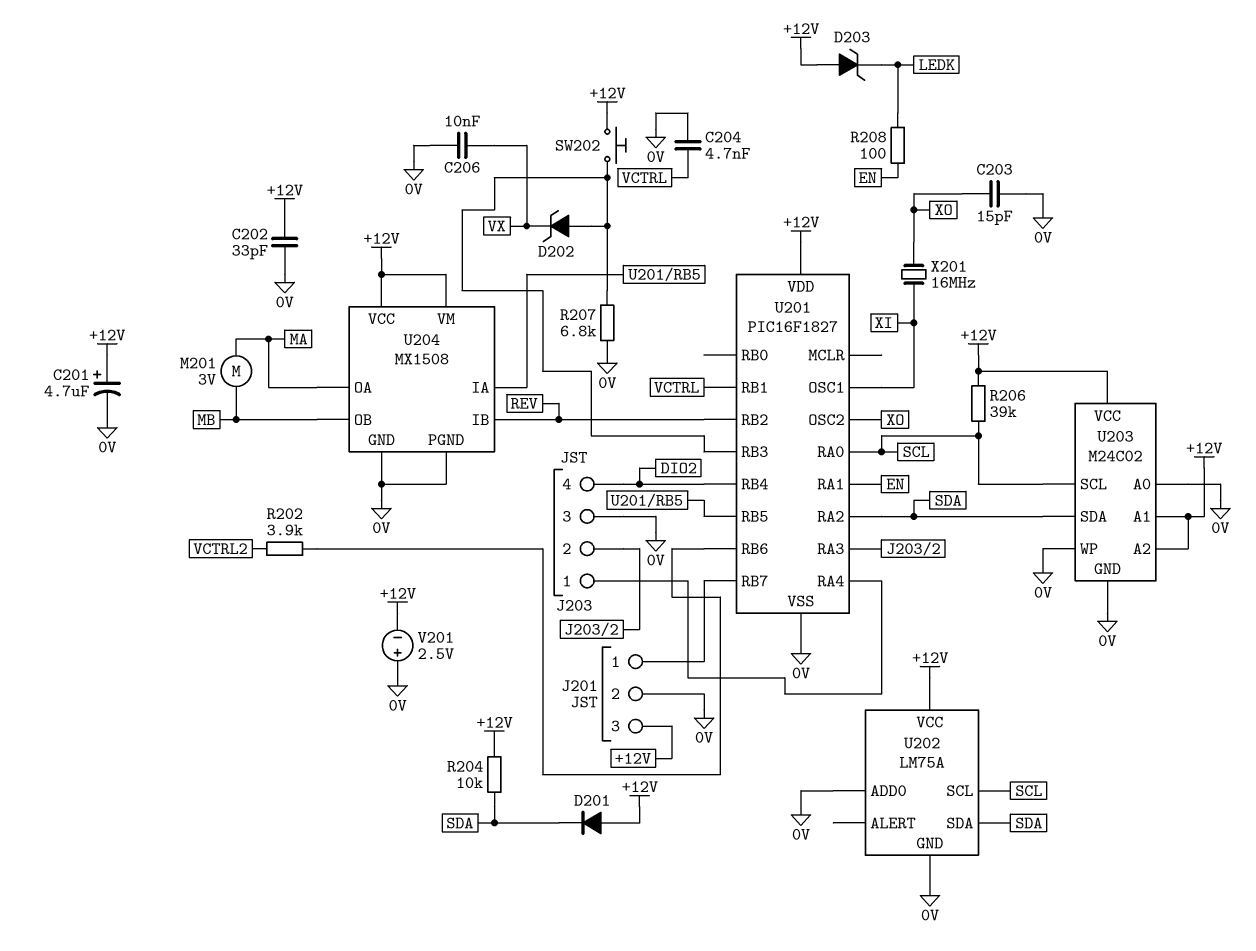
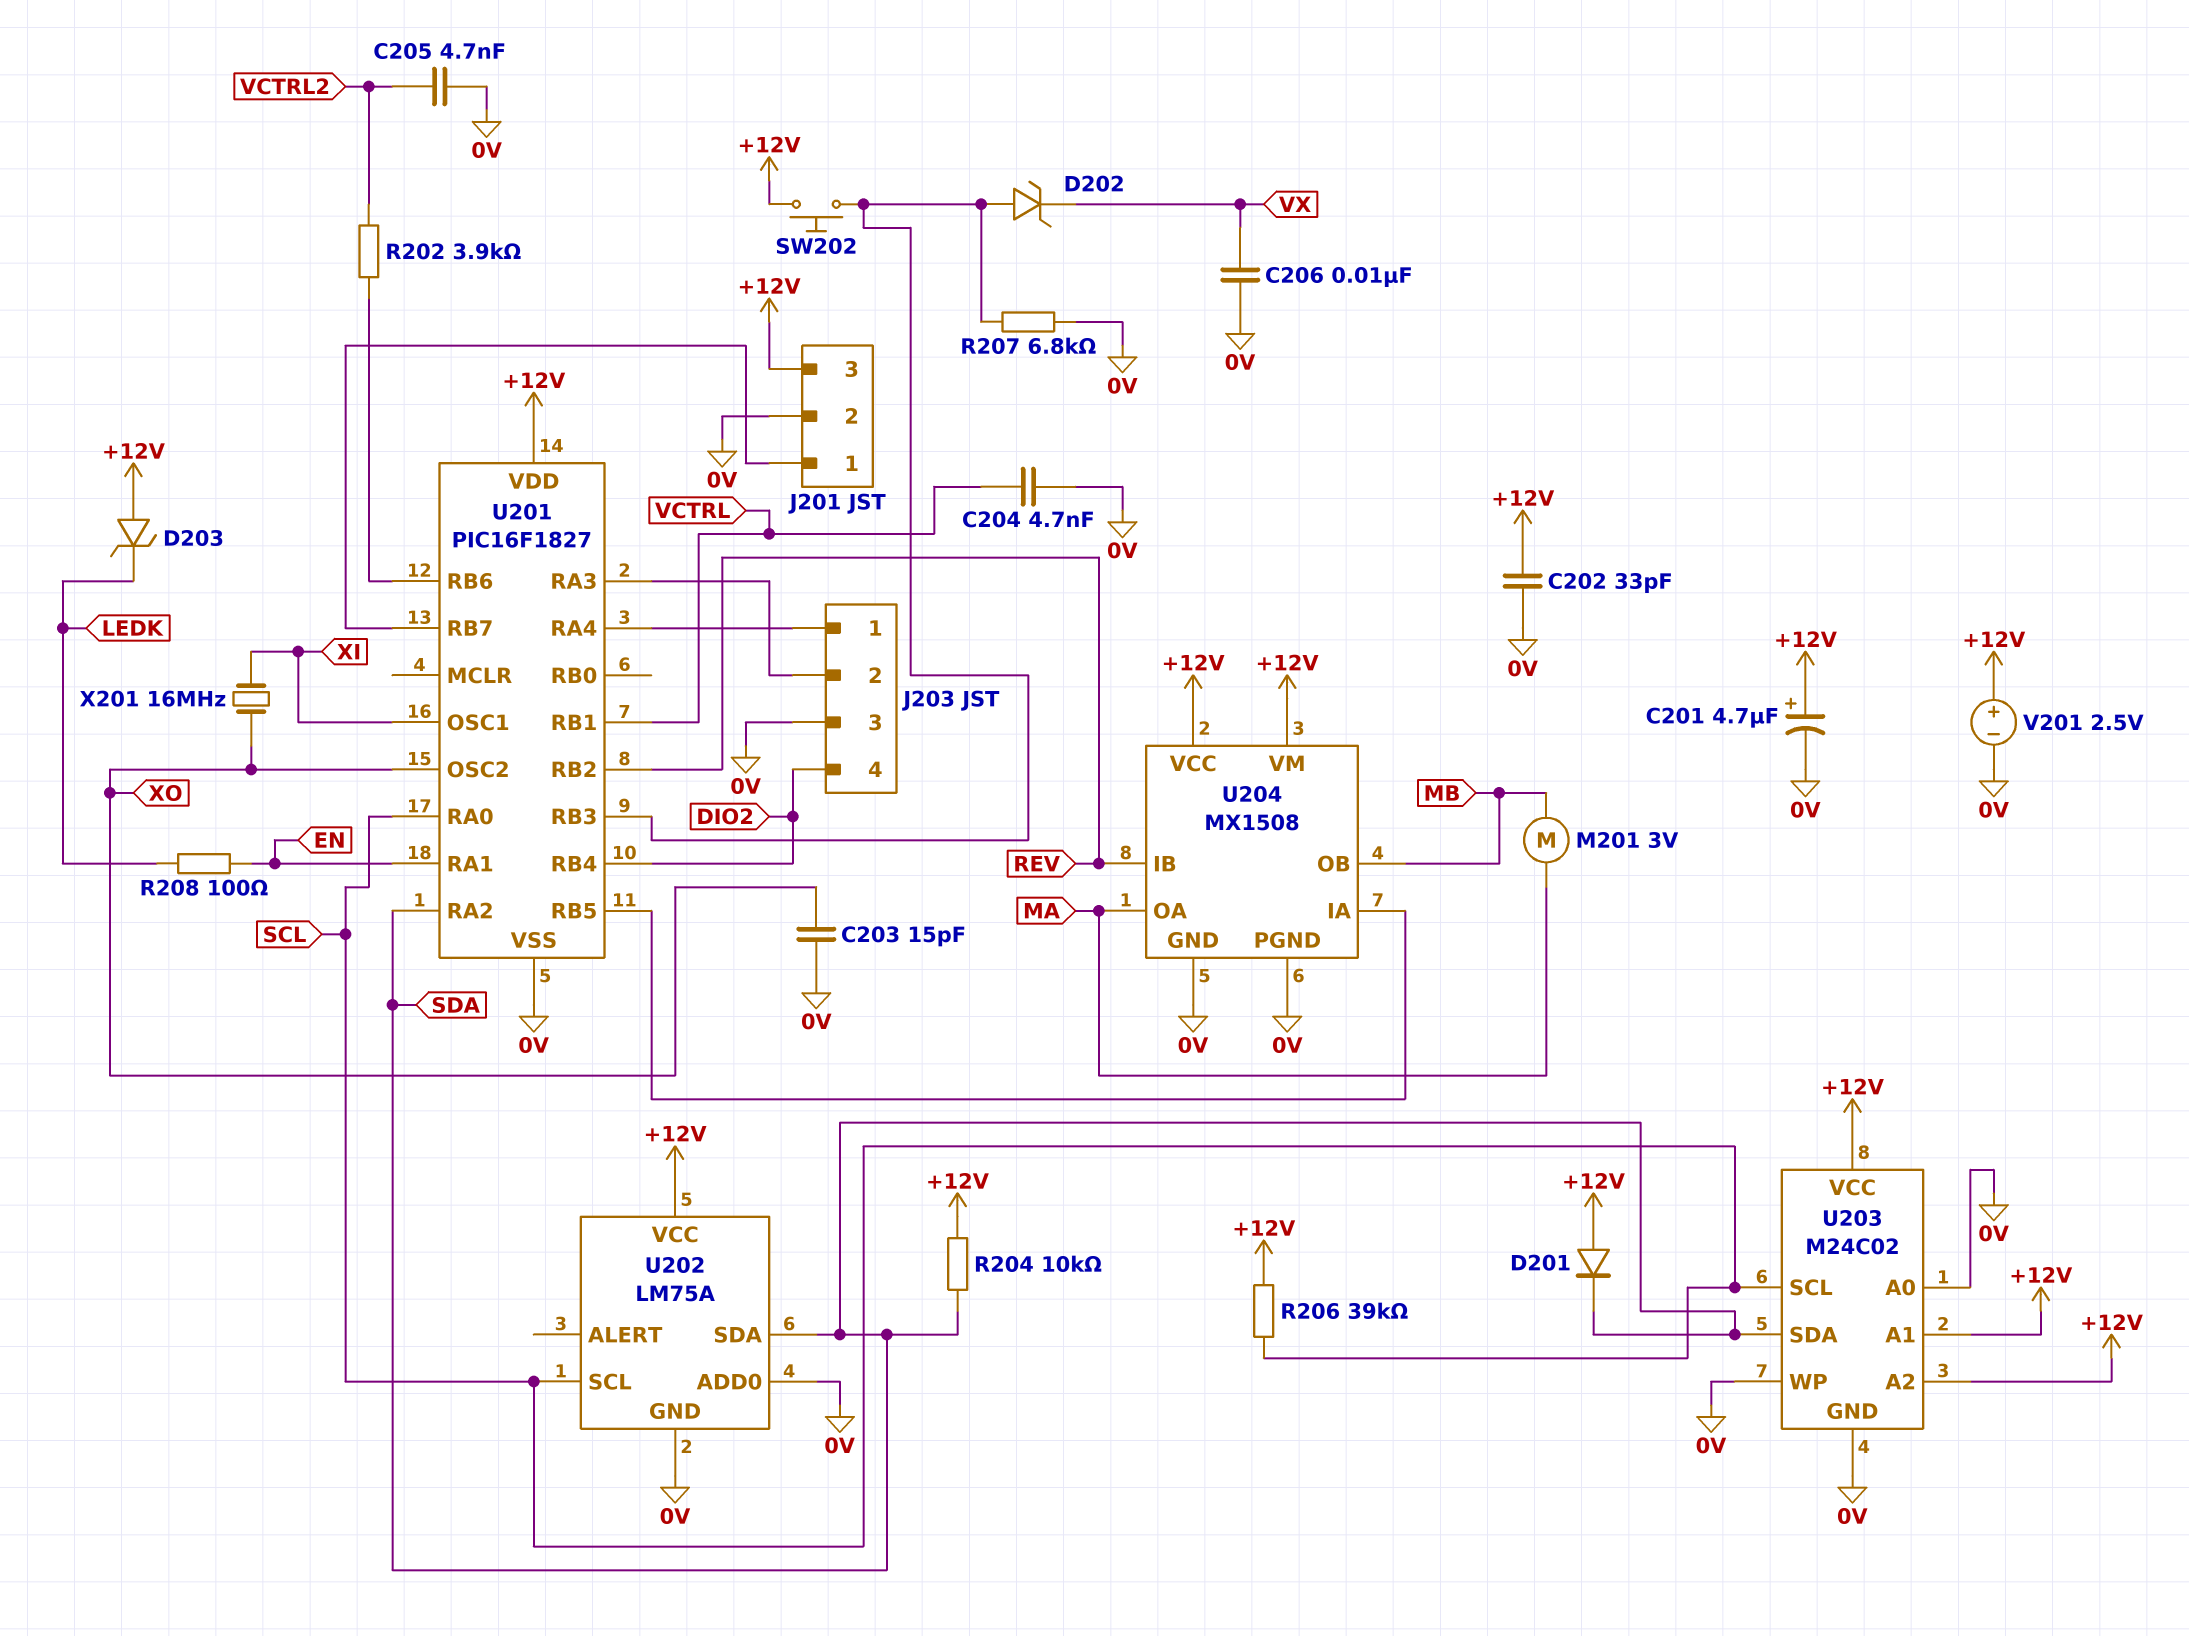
C205: none -> 4.7nF (0V, VCTRL2)
V201: 2.5V (plus 0V, minus +12V) -> 2.5V (plus +12V, minus 0V)

